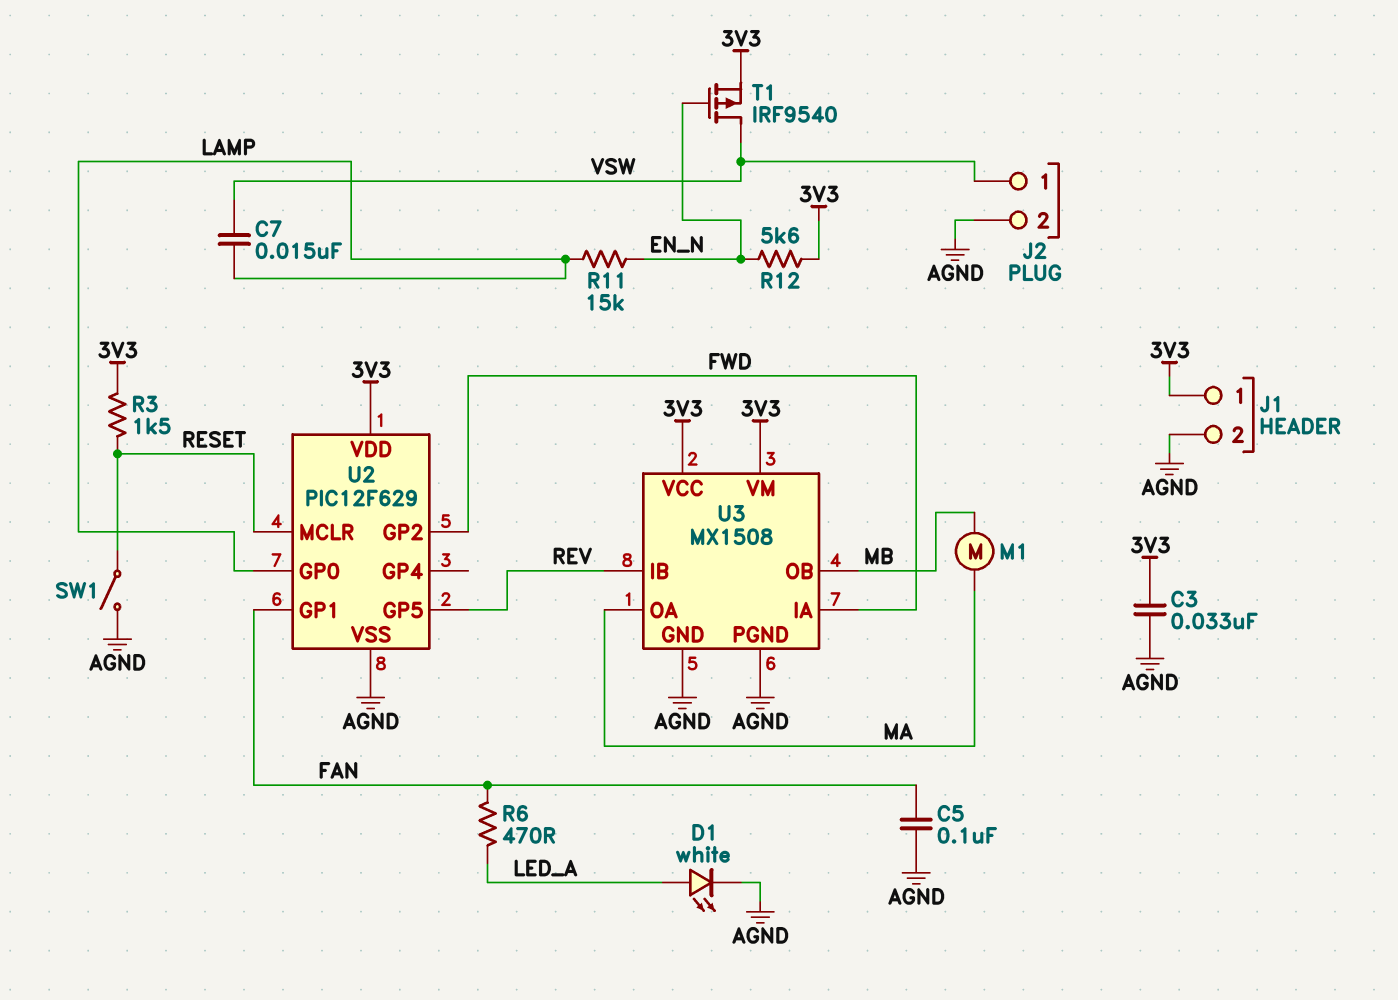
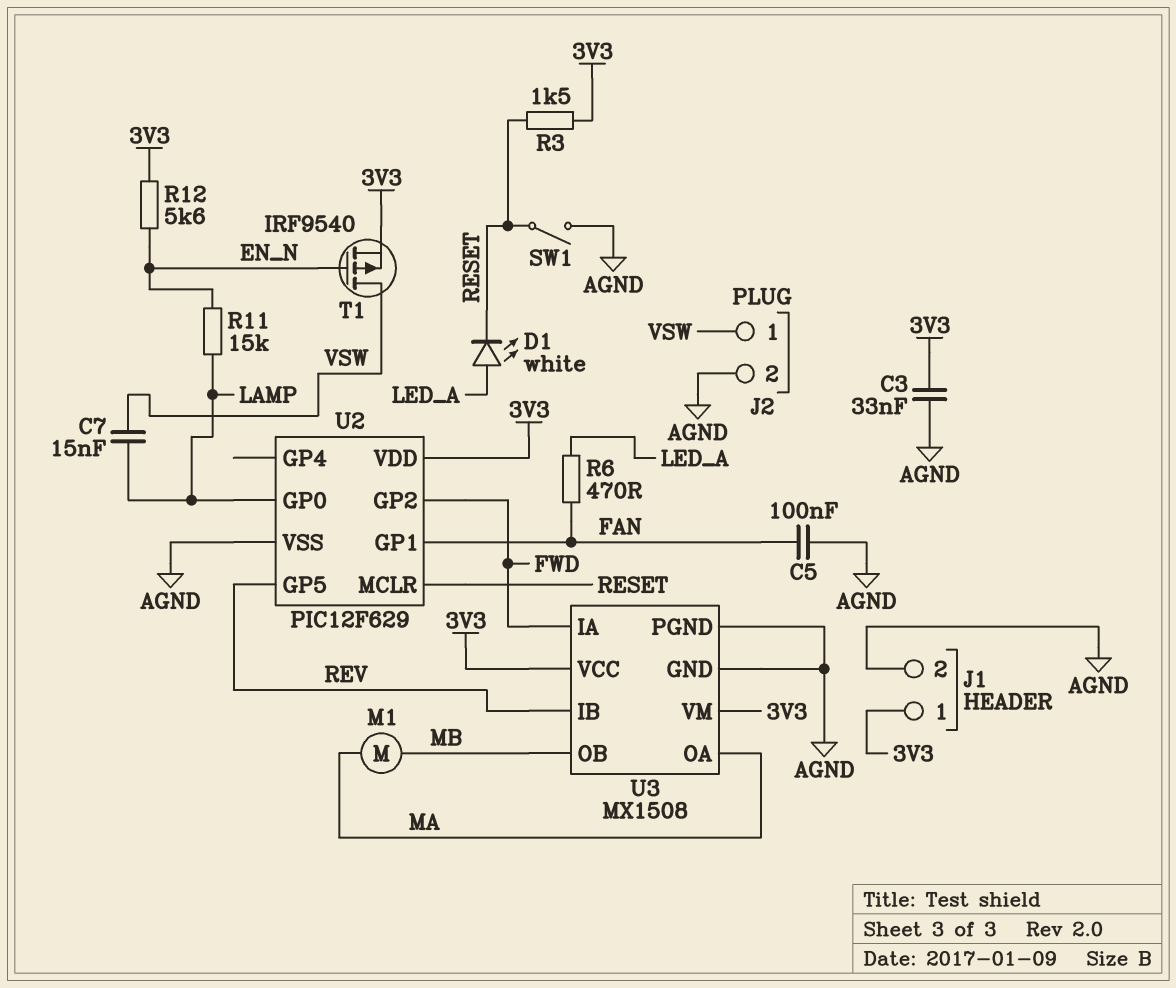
D1: LED white (A LED_A, K AGND) -> LED white (A LED_A, K RESET)

